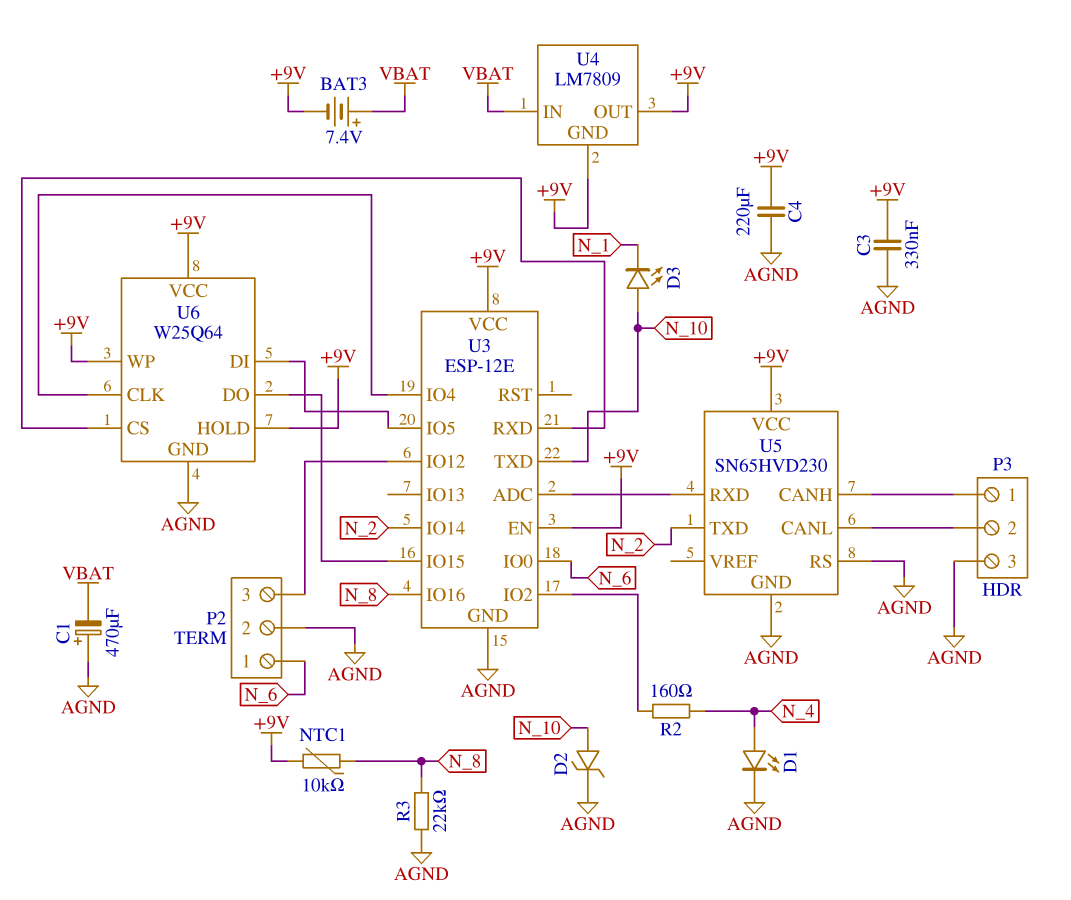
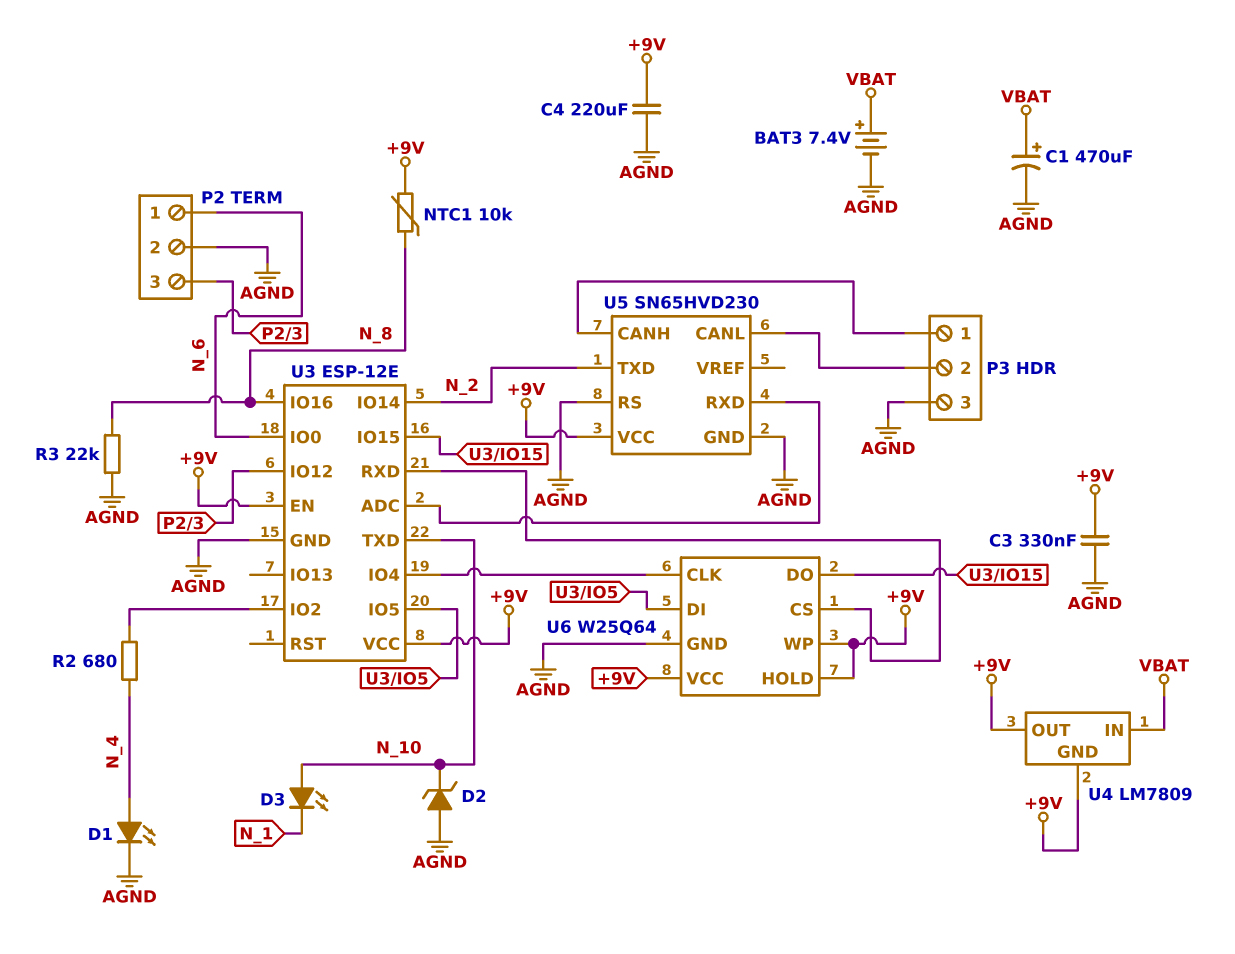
BAT3: 7.4V (plus VBAT, minus +9V) -> 7.4V (plus VBAT, minus AGND)
C1: 470uF (plus AGND, minus VBAT) -> 470uF (plus VBAT, minus AGND)
D2: zener (A N_10, K AGND) -> zener (A AGND, K N_10)
R2: 160 (N_4, U3/IO2) -> 680 (N_4, U3/IO2)

